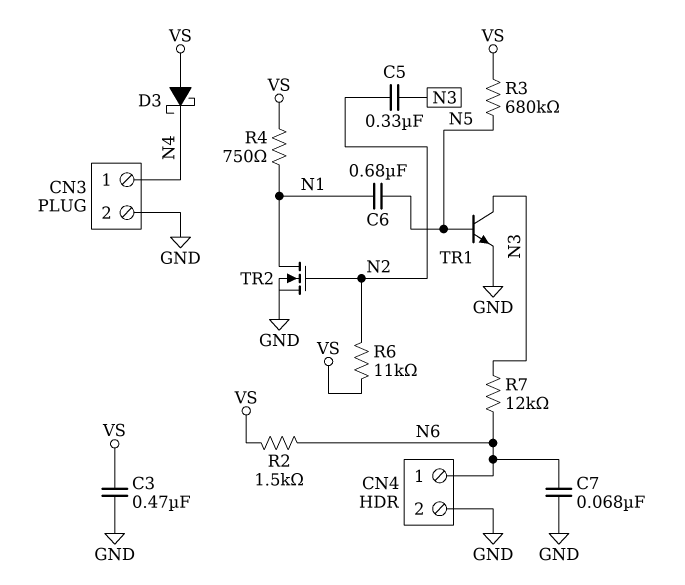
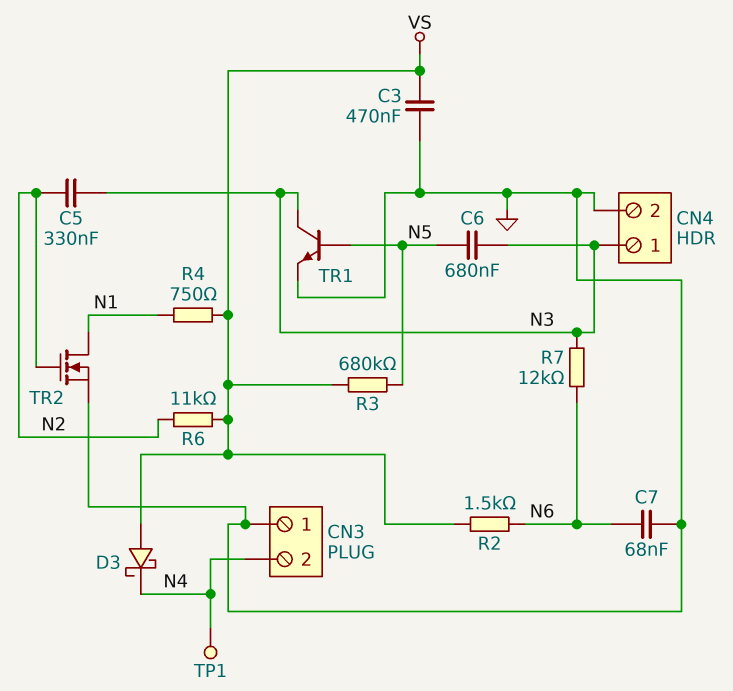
C6: 680nF (N1, N5) -> 680nF (N3, N5)
CN3 pin 1: N4 -> GND
CN3 pin 2: GND -> N4
CN4 pin 1: N6 -> N3
TP1: none -> test point (N4)

